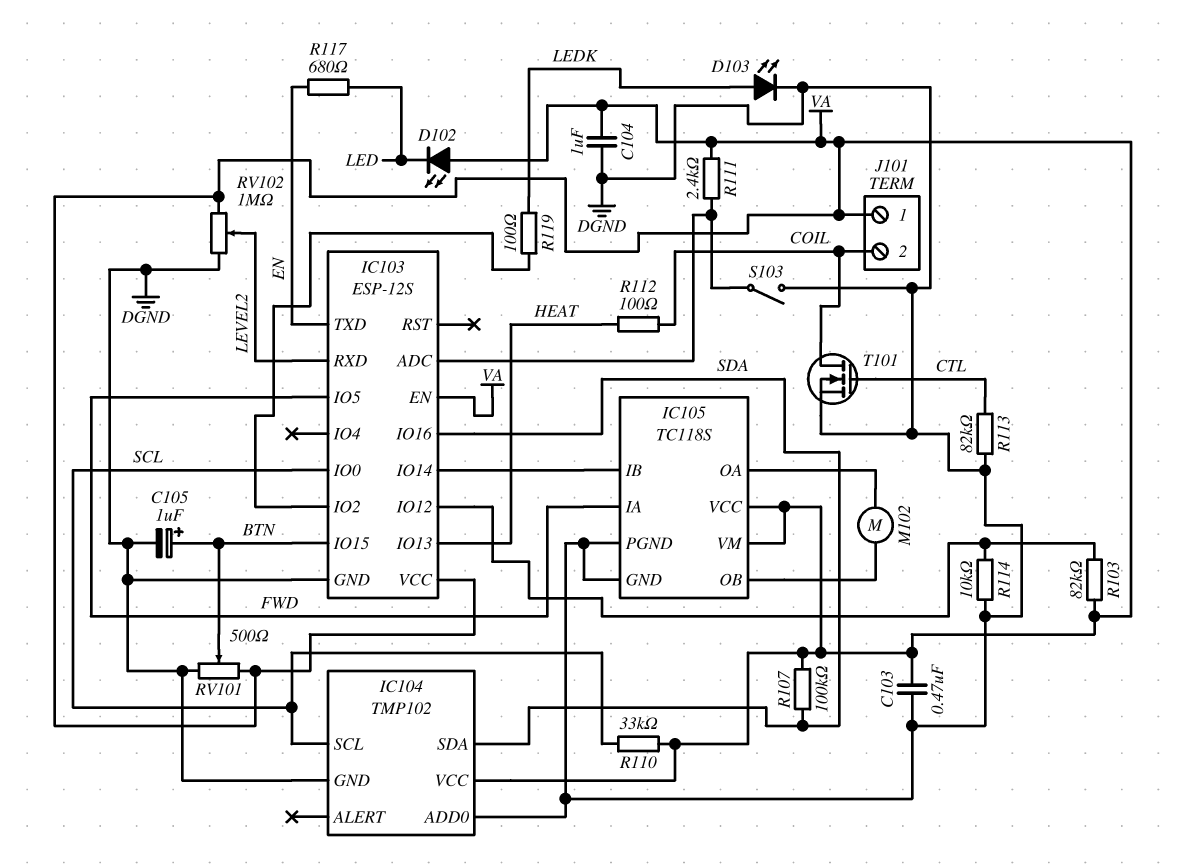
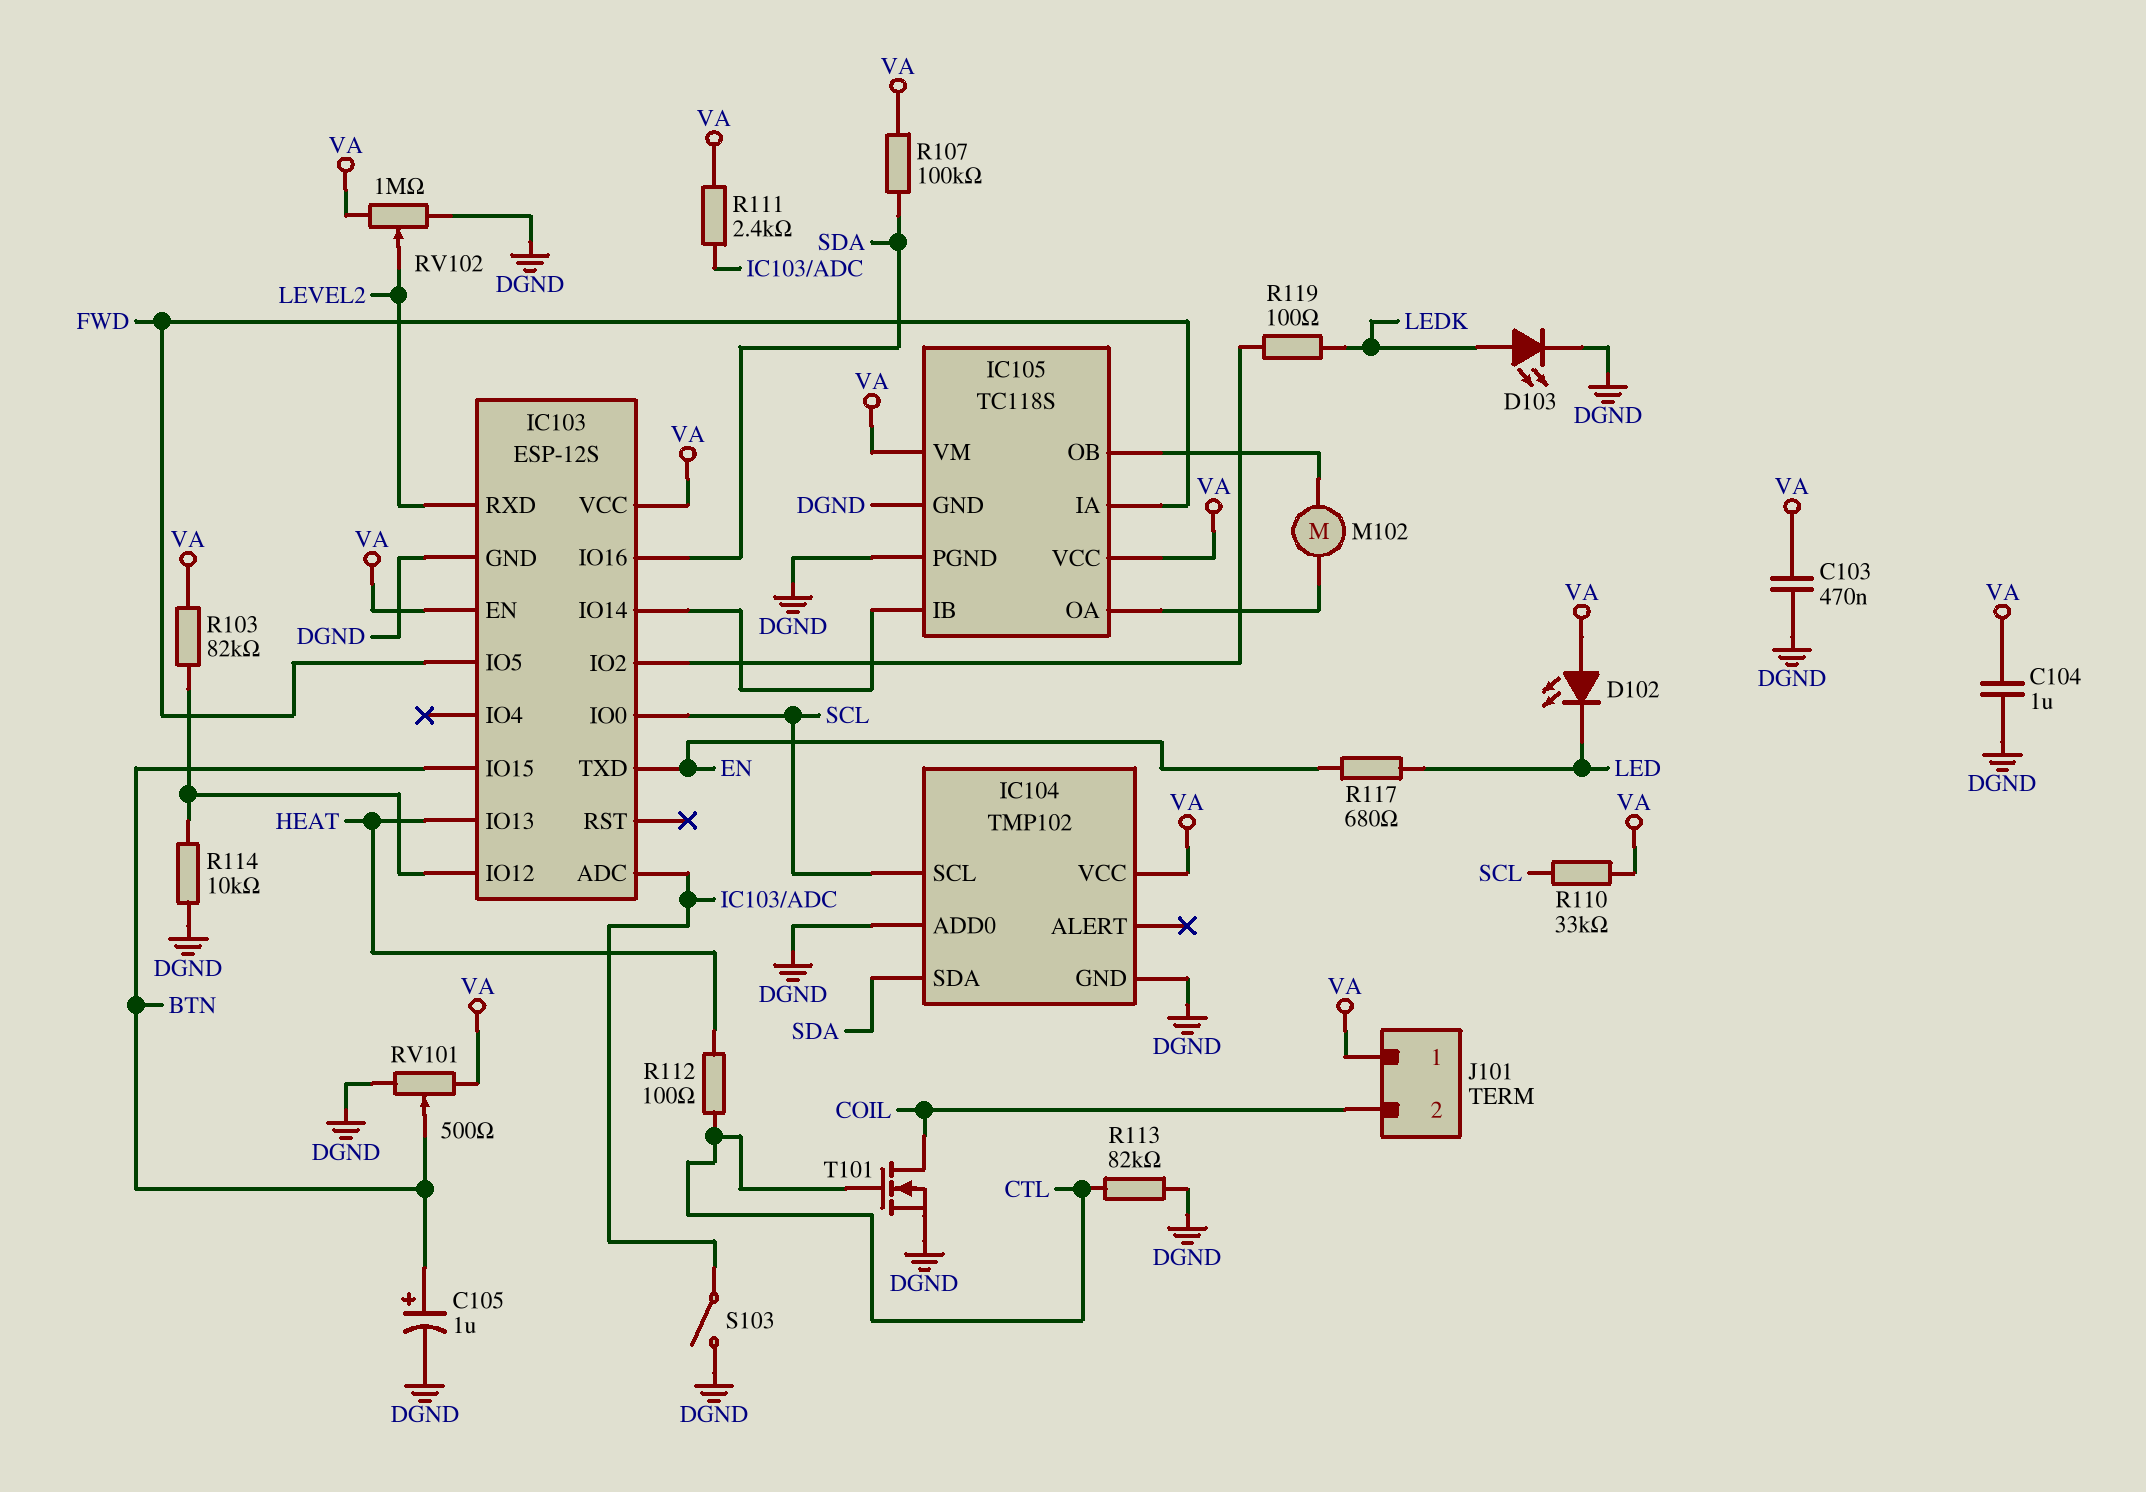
R112: 100 (COIL, HEAT) -> 100 (CTL, HEAT)

